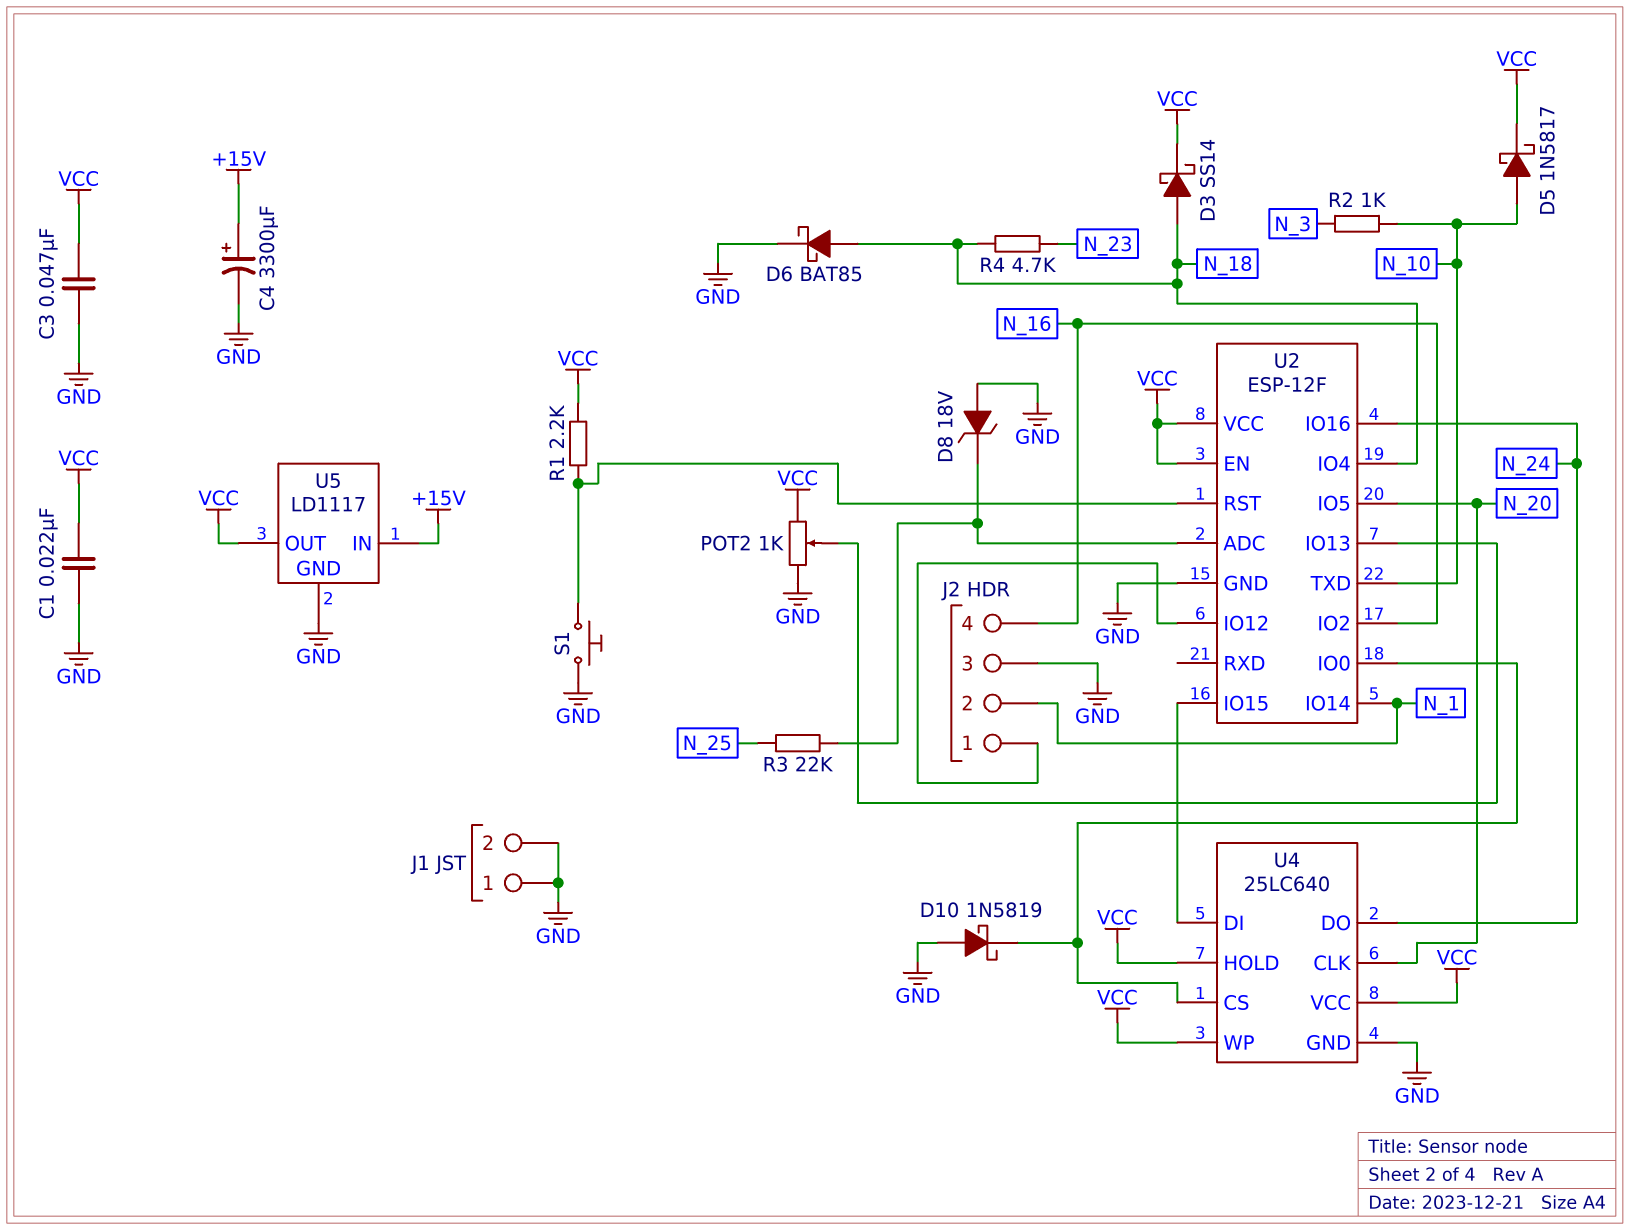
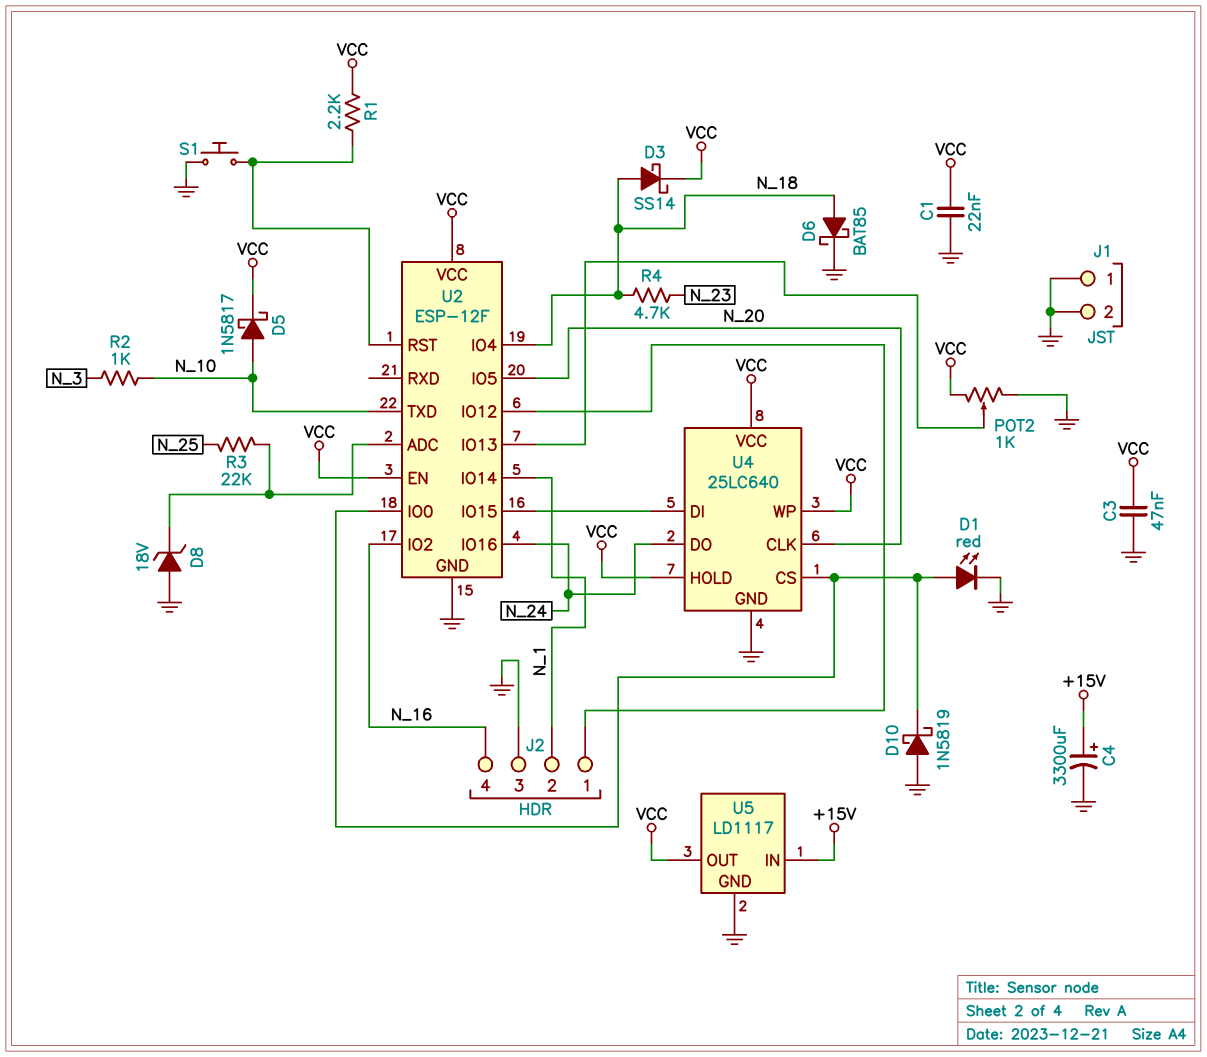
D1: none -> LED red (A U2/IO0, K GND)

